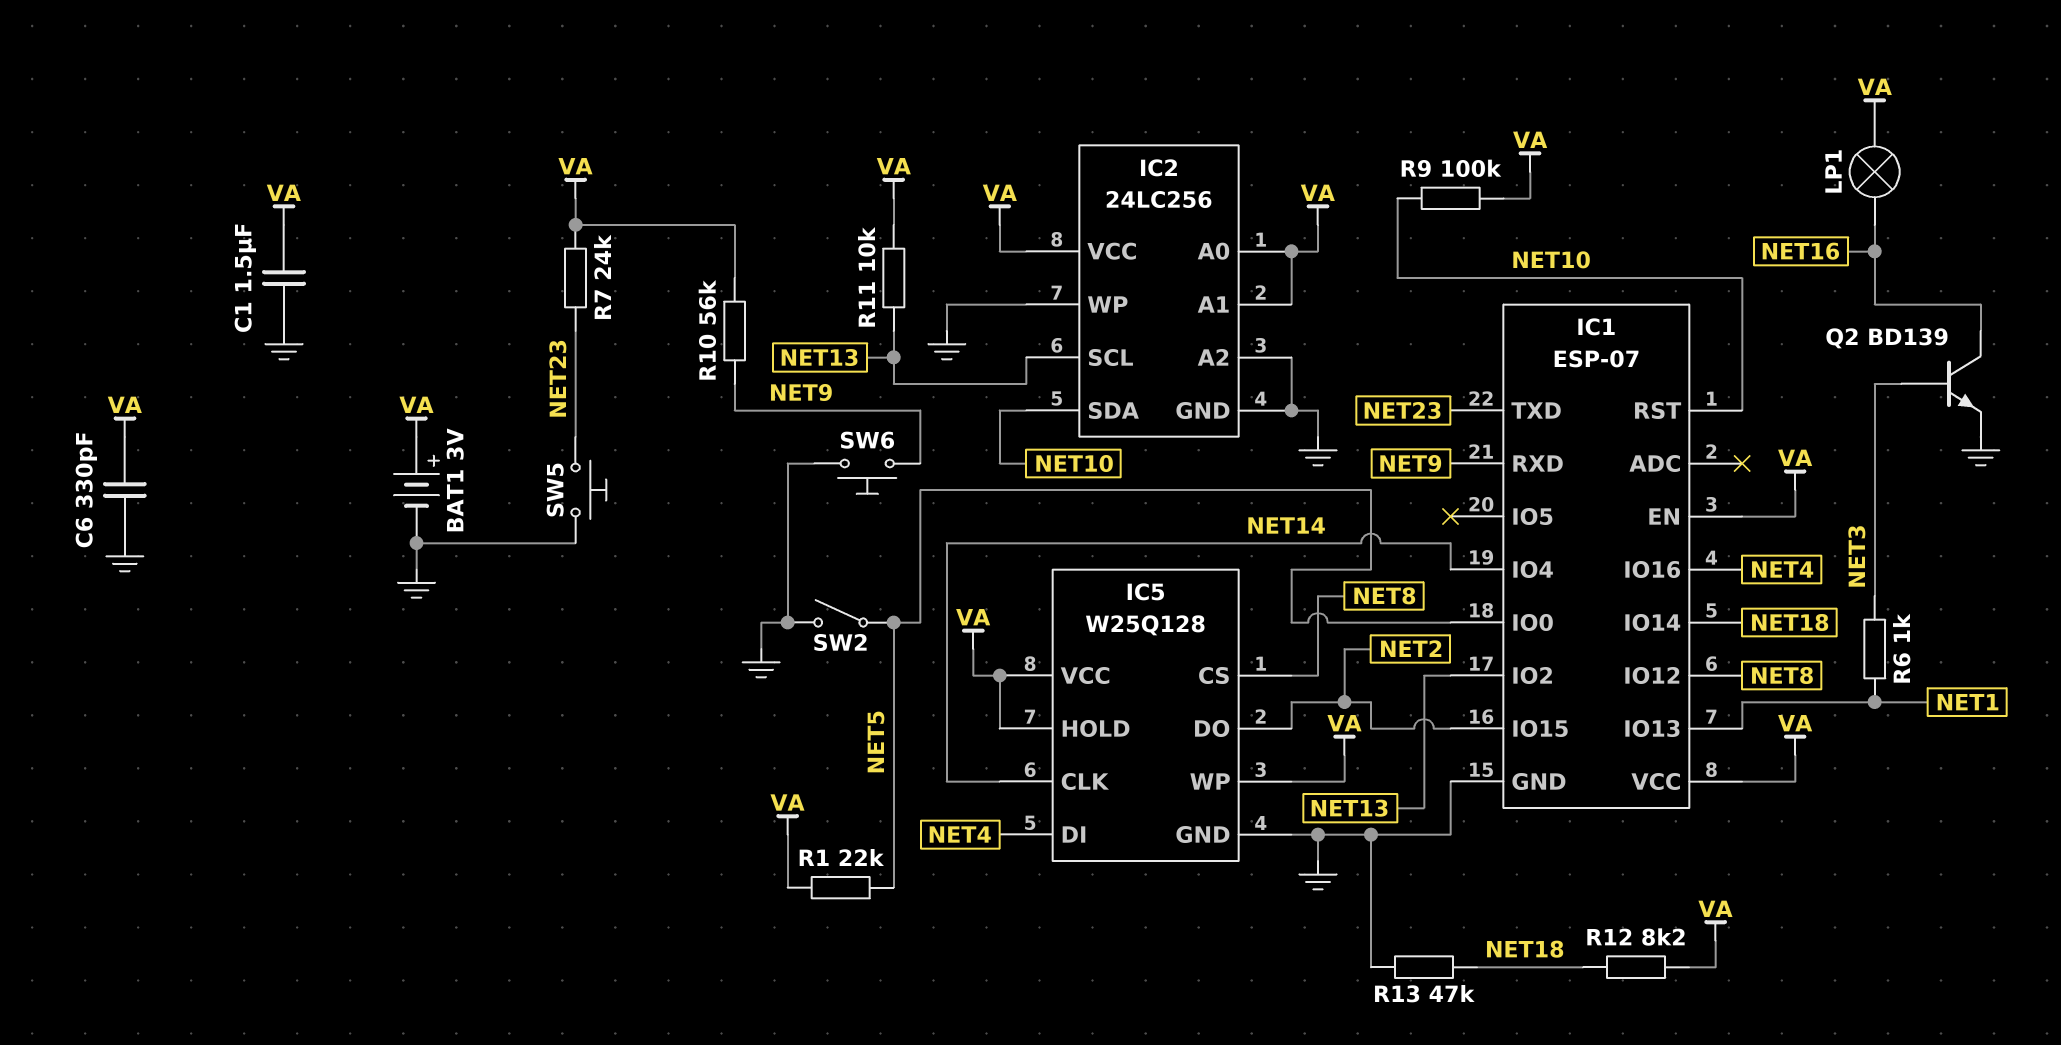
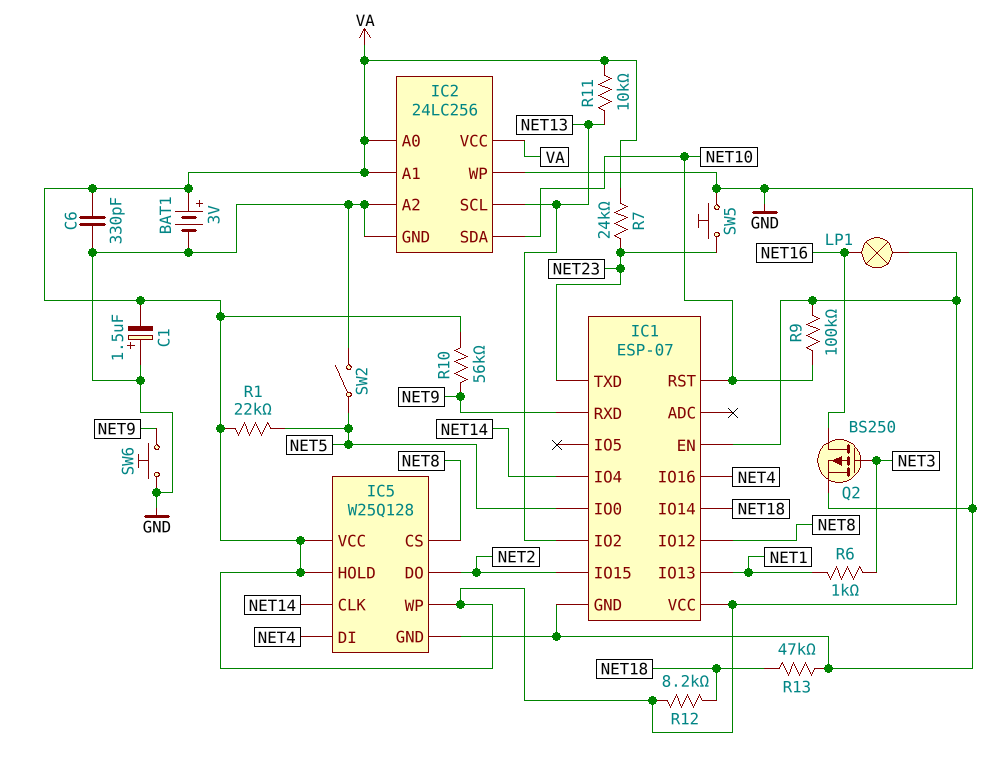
C1: 1.5uF (GND, VA) -> 1.5uF (plus GND, minus VA)
Q2: NPN BD139 (B NET3, C NET16, E GND) -> PMOS BS250 (G NET3, D NET16, S GND)

